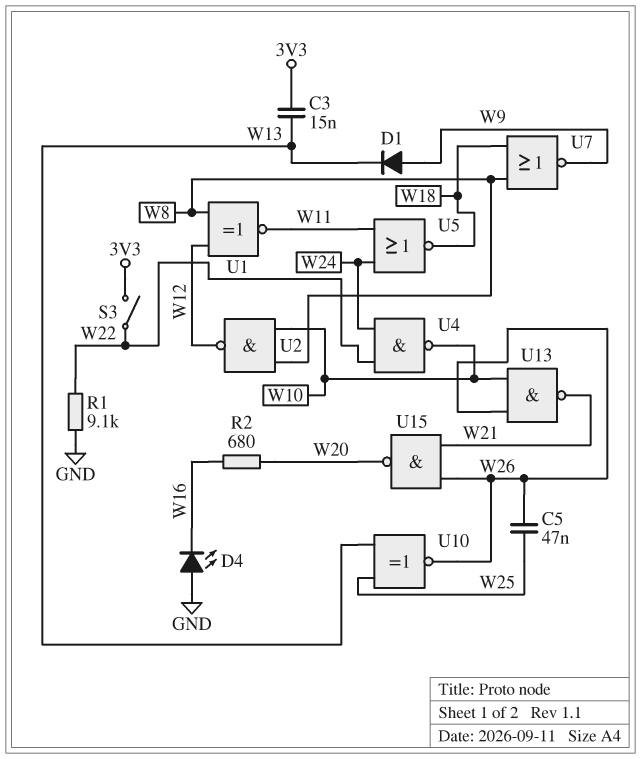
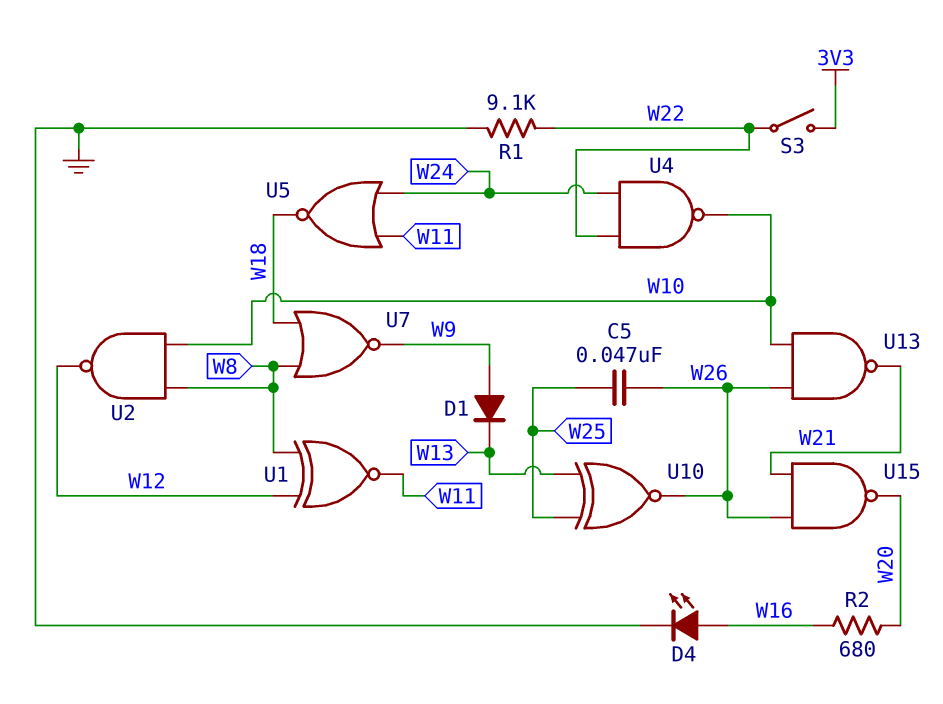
C3: 15nF (3V3, W13) -> none
D4: LED (A GND, K W16) -> LED (A W16, K GND)

